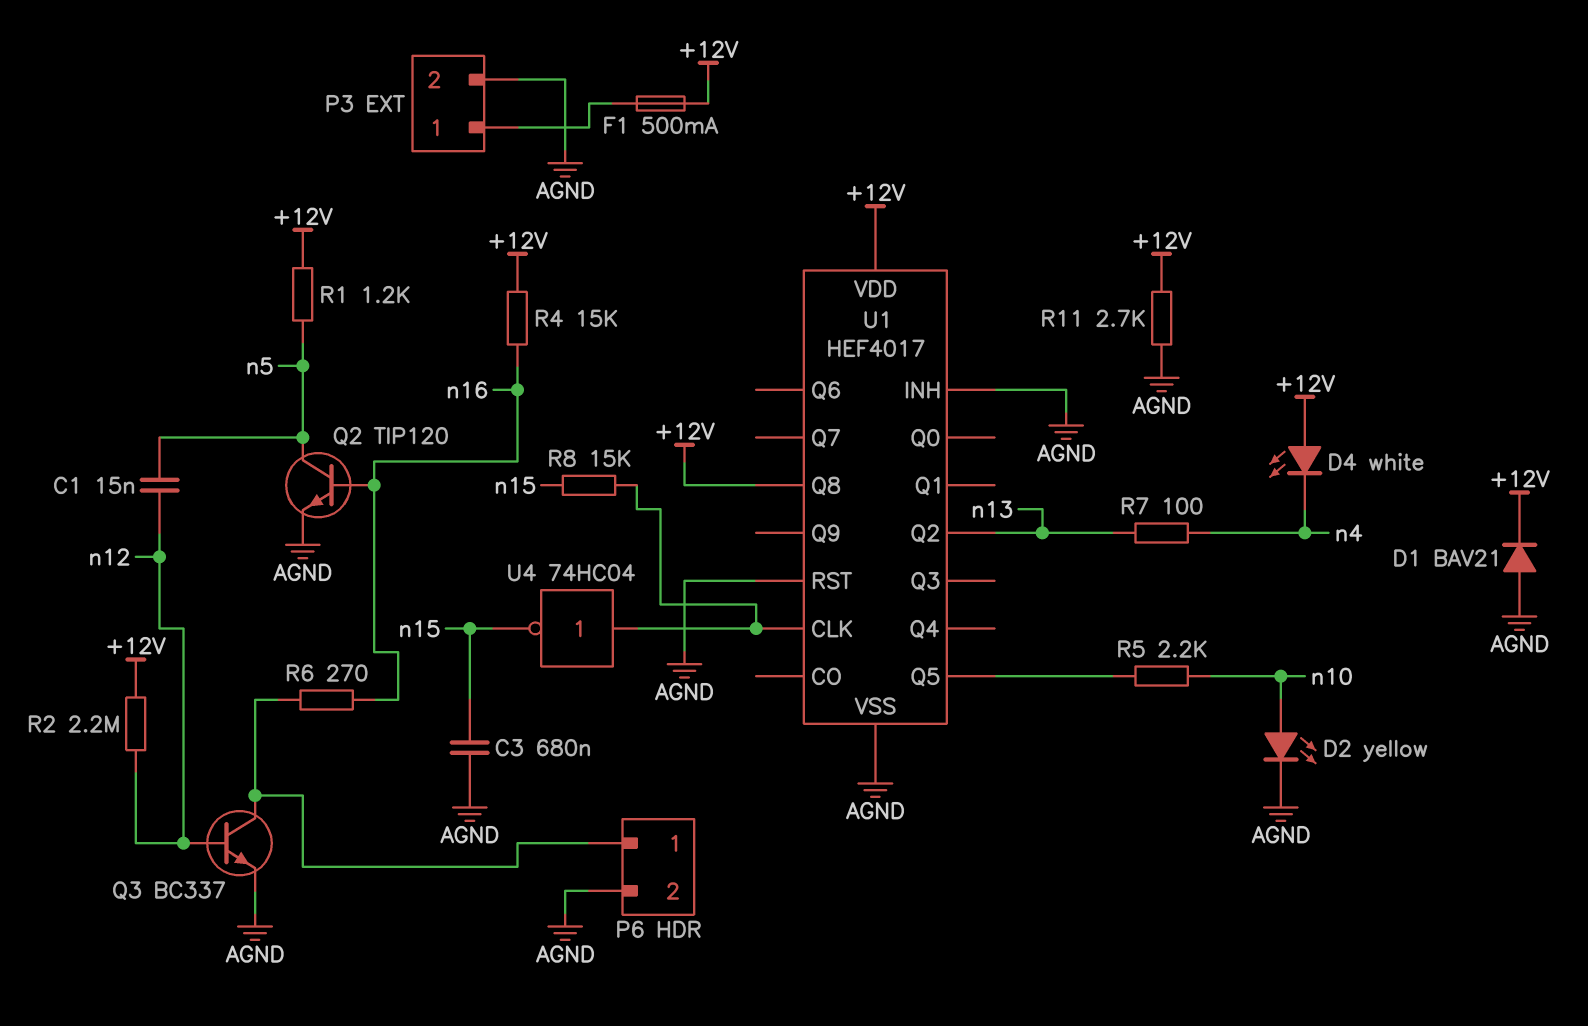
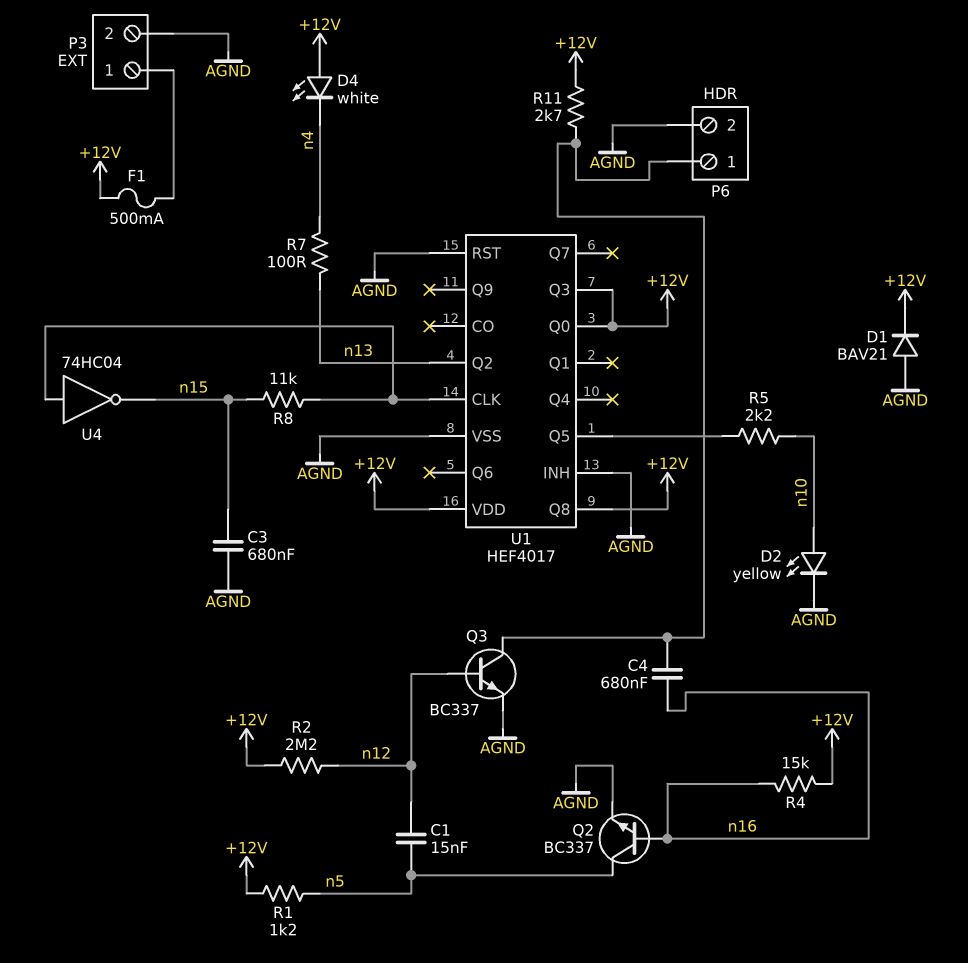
C4: none -> 680nF (P6/1, n16)
Q2: NPN TIP120 (B n16, C n5, E AGND) -> NPN BC337 (B n16, C n5, E AGND)
R6: 270 (P6/1, n16) -> none
R8: 15k (U1/CLK, n15) -> 11k (U1/CLK, n15)
R11: 2.7k (+12V, AGND) -> 2.7k (+12V, P6/1)
U1 pin Q0: none -> +12V
U1 pin Q3: none -> +12V

